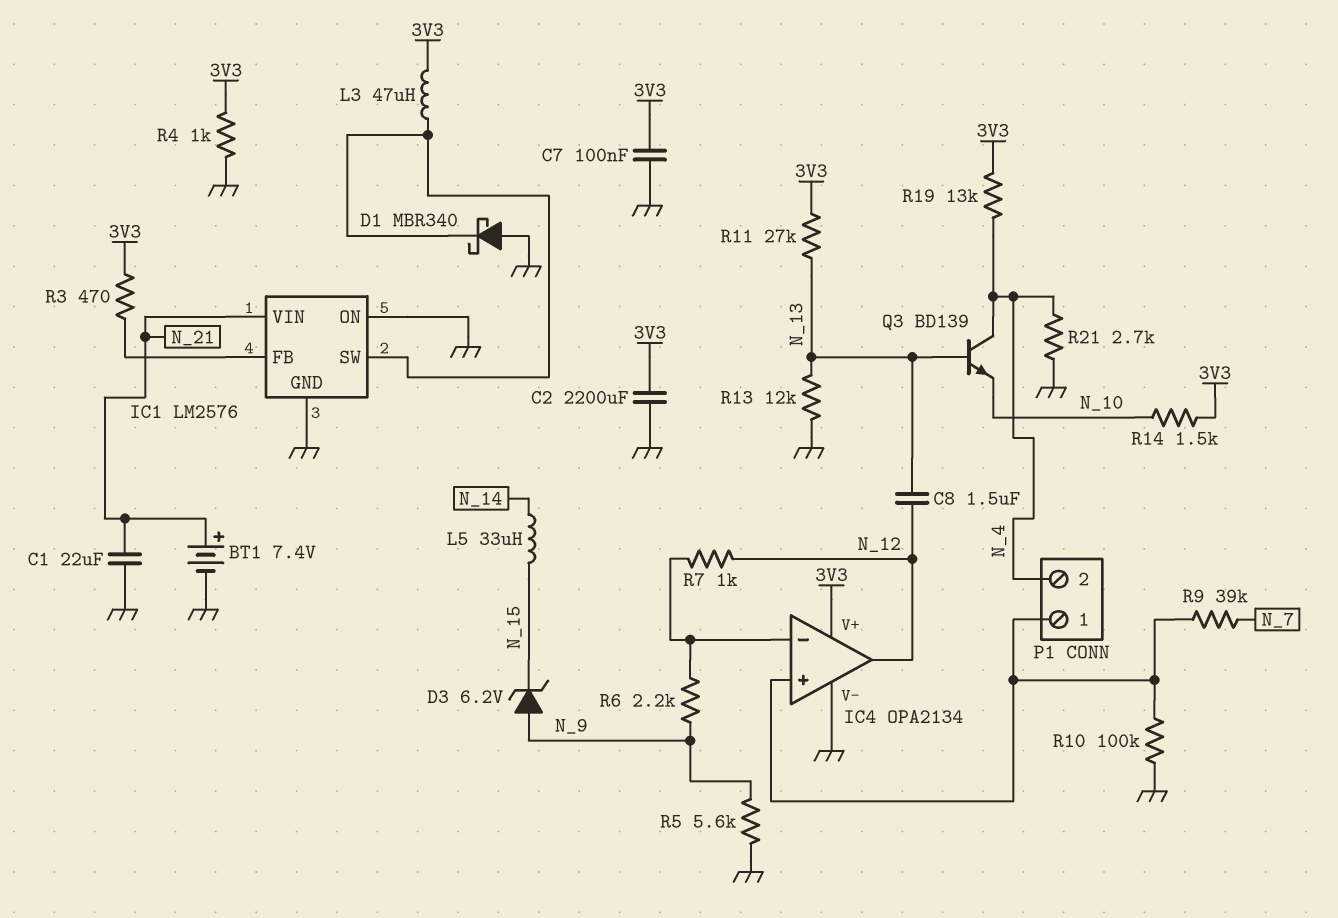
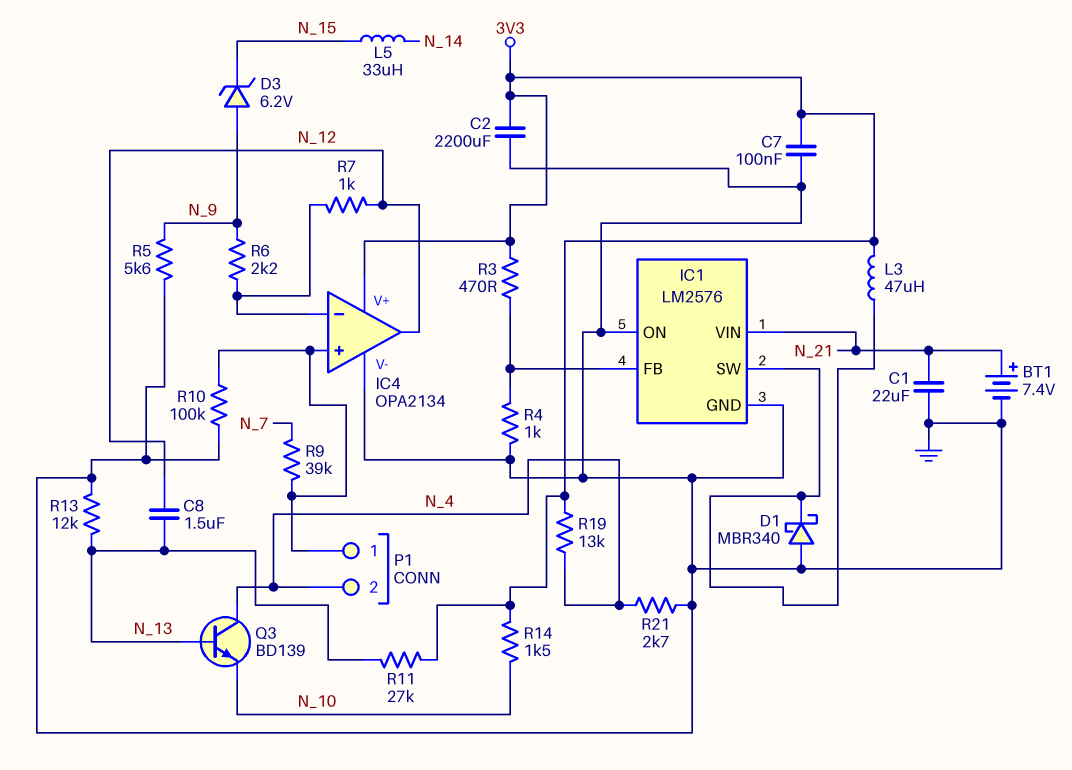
R4: 1k (3V3, GND) -> 1k (GND, IC1/FB)

